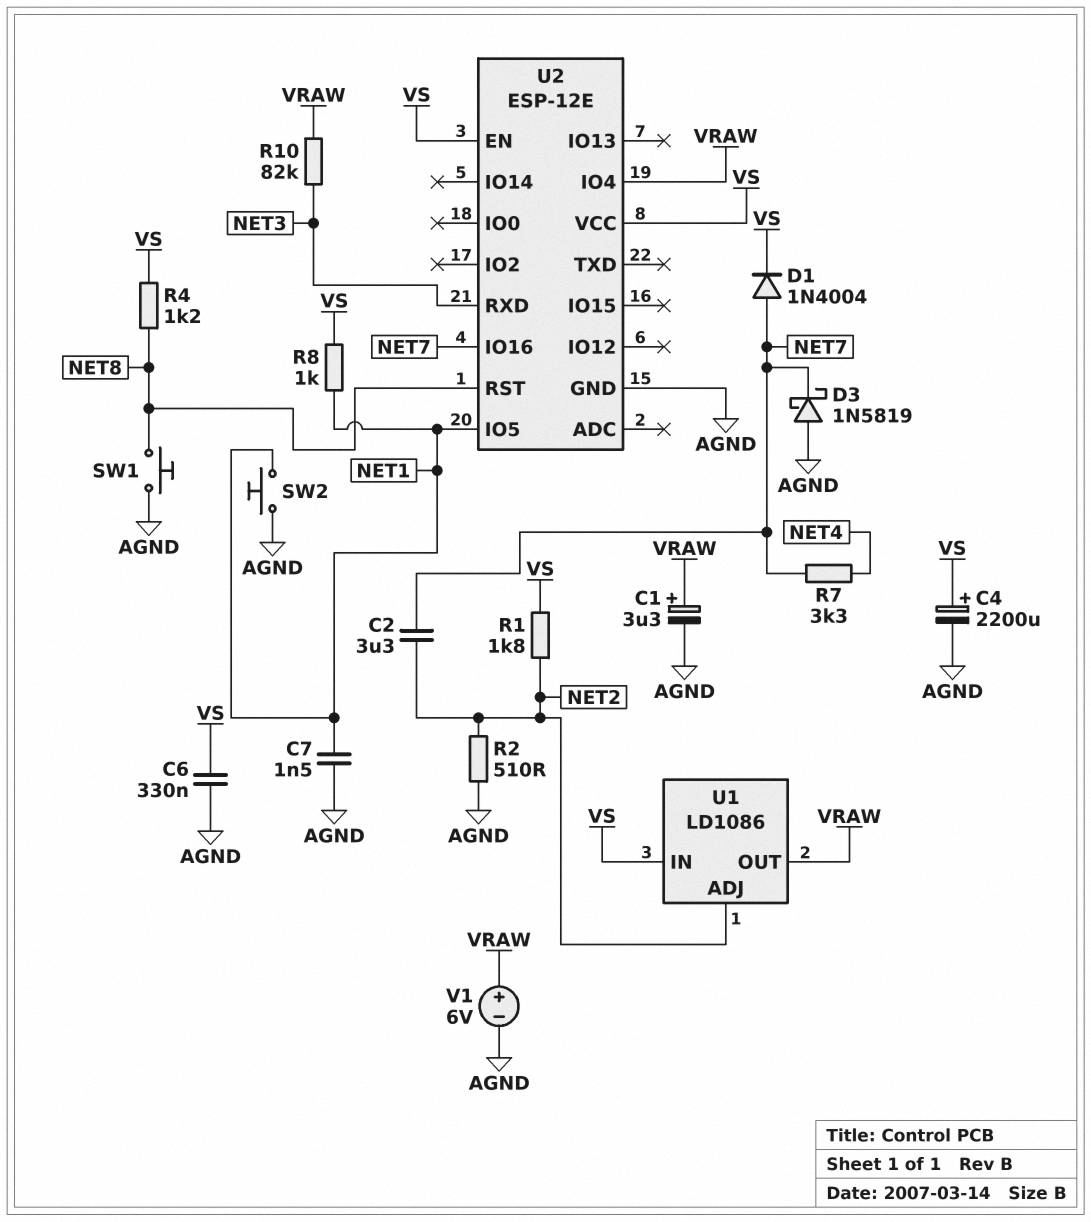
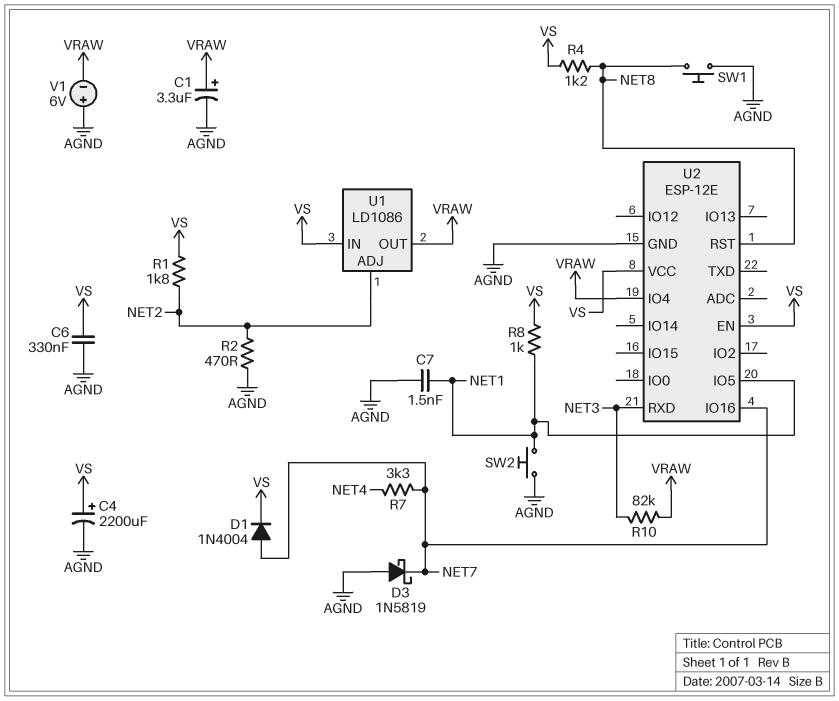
C2: 3.3uF (NET2, NET7) -> none
R2: 510 (AGND, NET2) -> 470 (AGND, NET2)
V1: 6V (plus VRAW, minus AGND) -> 6V (plus AGND, minus VRAW)

